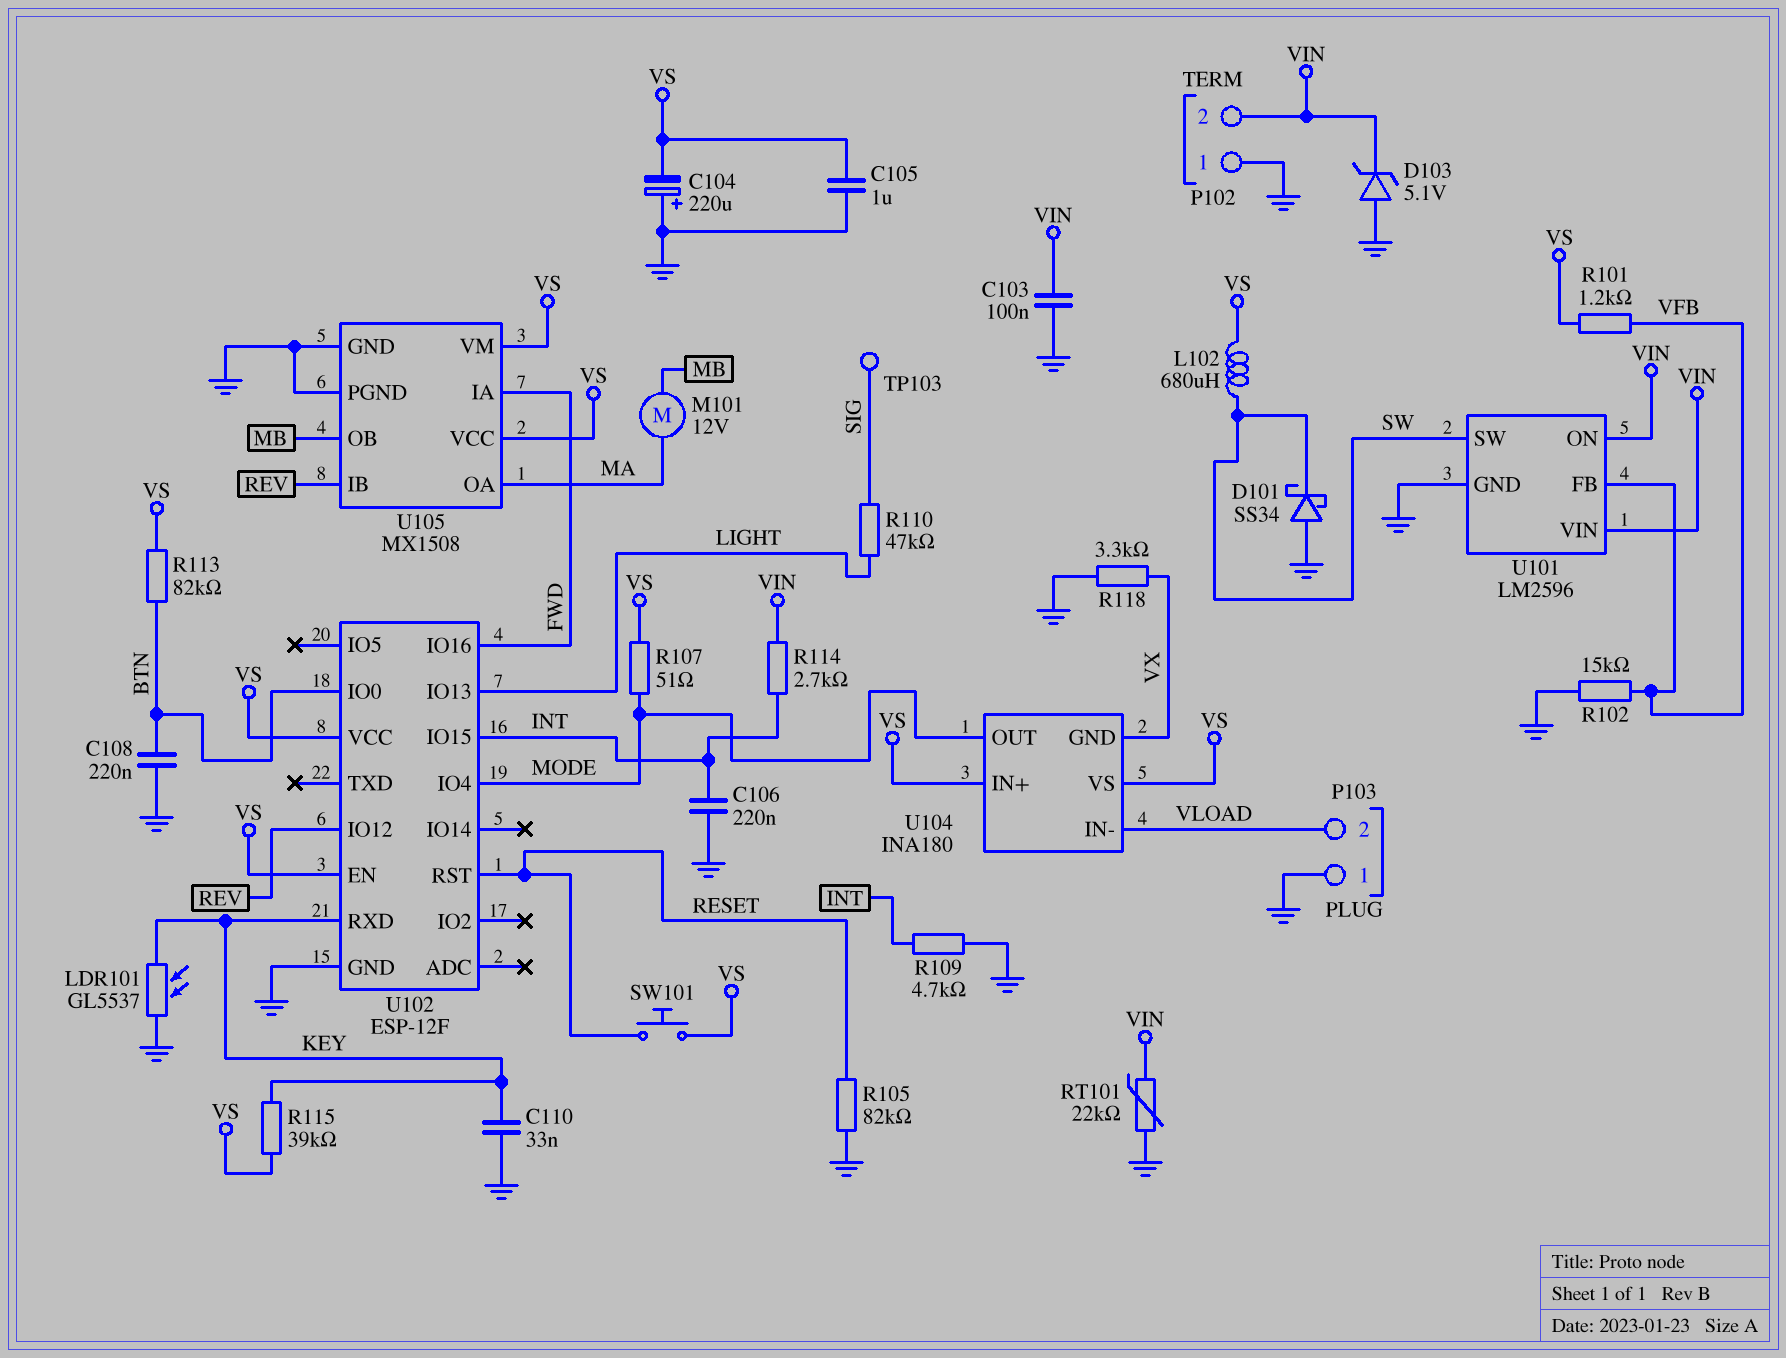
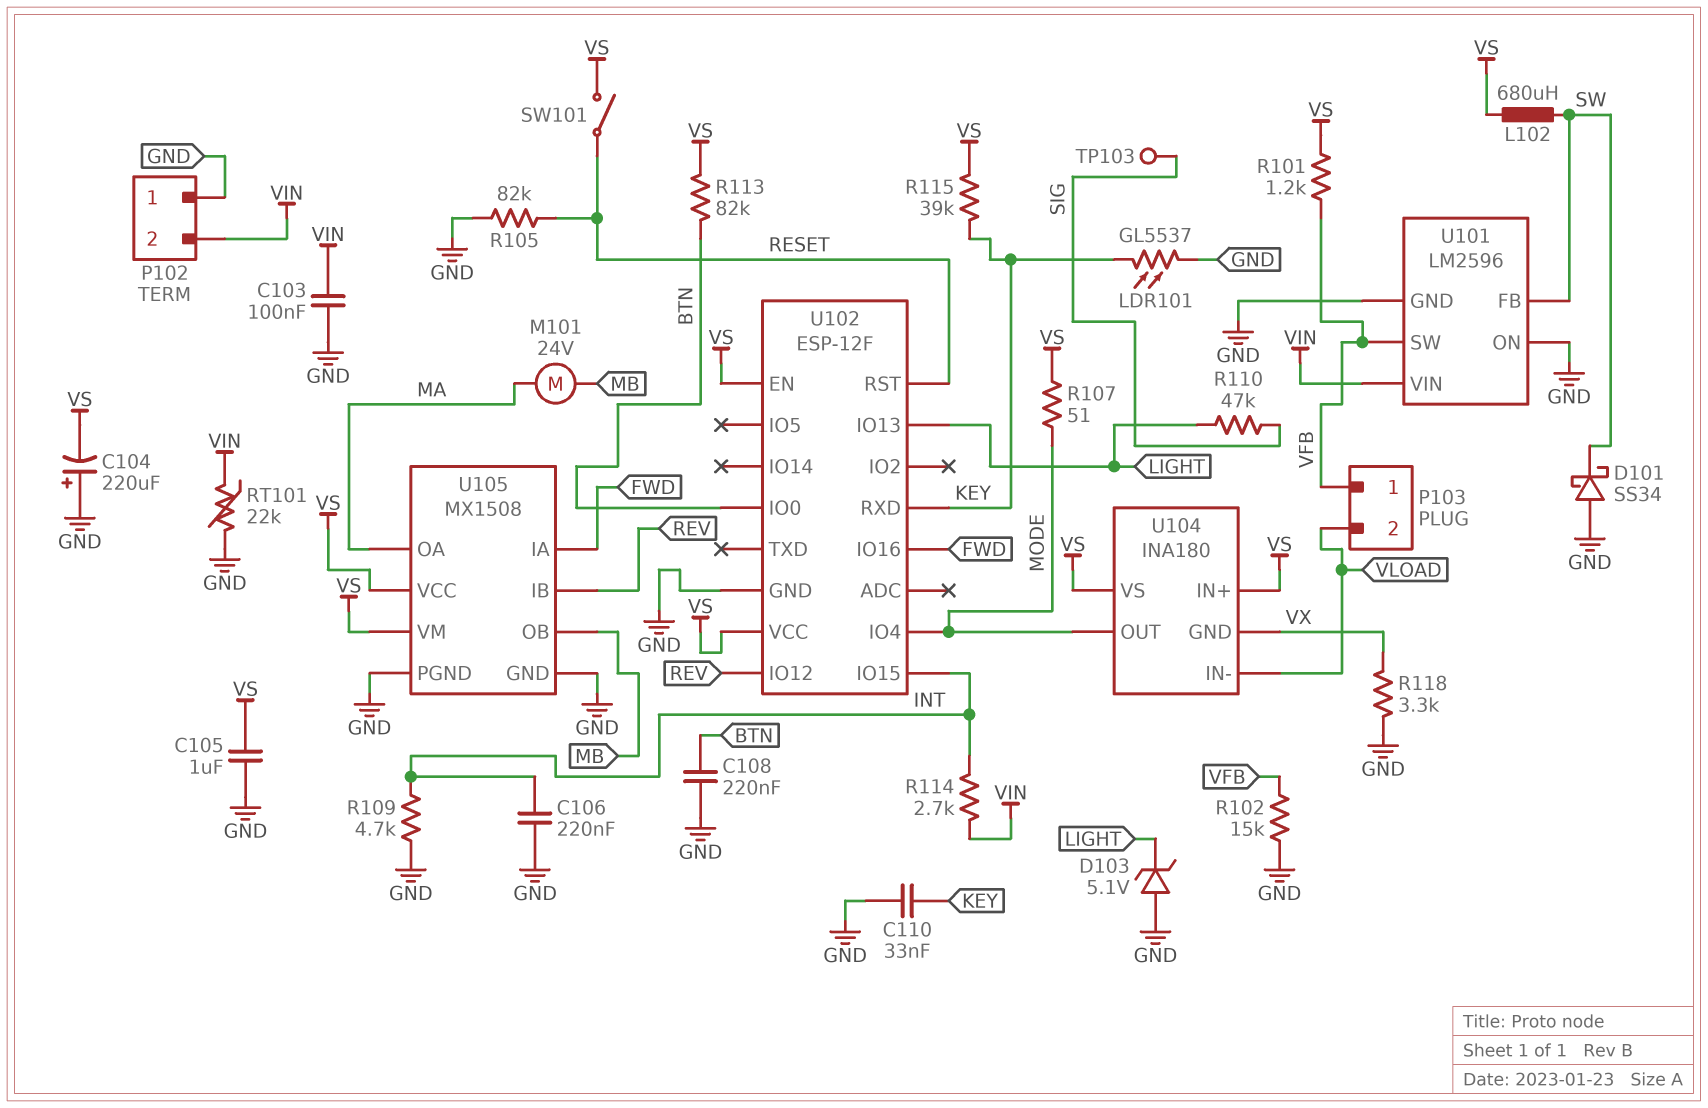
D103: zener 5.1V (A GND, K VIN) -> zener 5.1V (A GND, K LIGHT)
M101: motor 12V (MA, MB) -> motor 24V (MA, MB)
P103 pin 1: GND -> VFB
SW101: button (RESET, VS) -> switch (RESET, VS)
U101 pin FB: VFB -> SW
U101 pin ON: VIN -> GND
U101 pin SW: SW -> VFB

